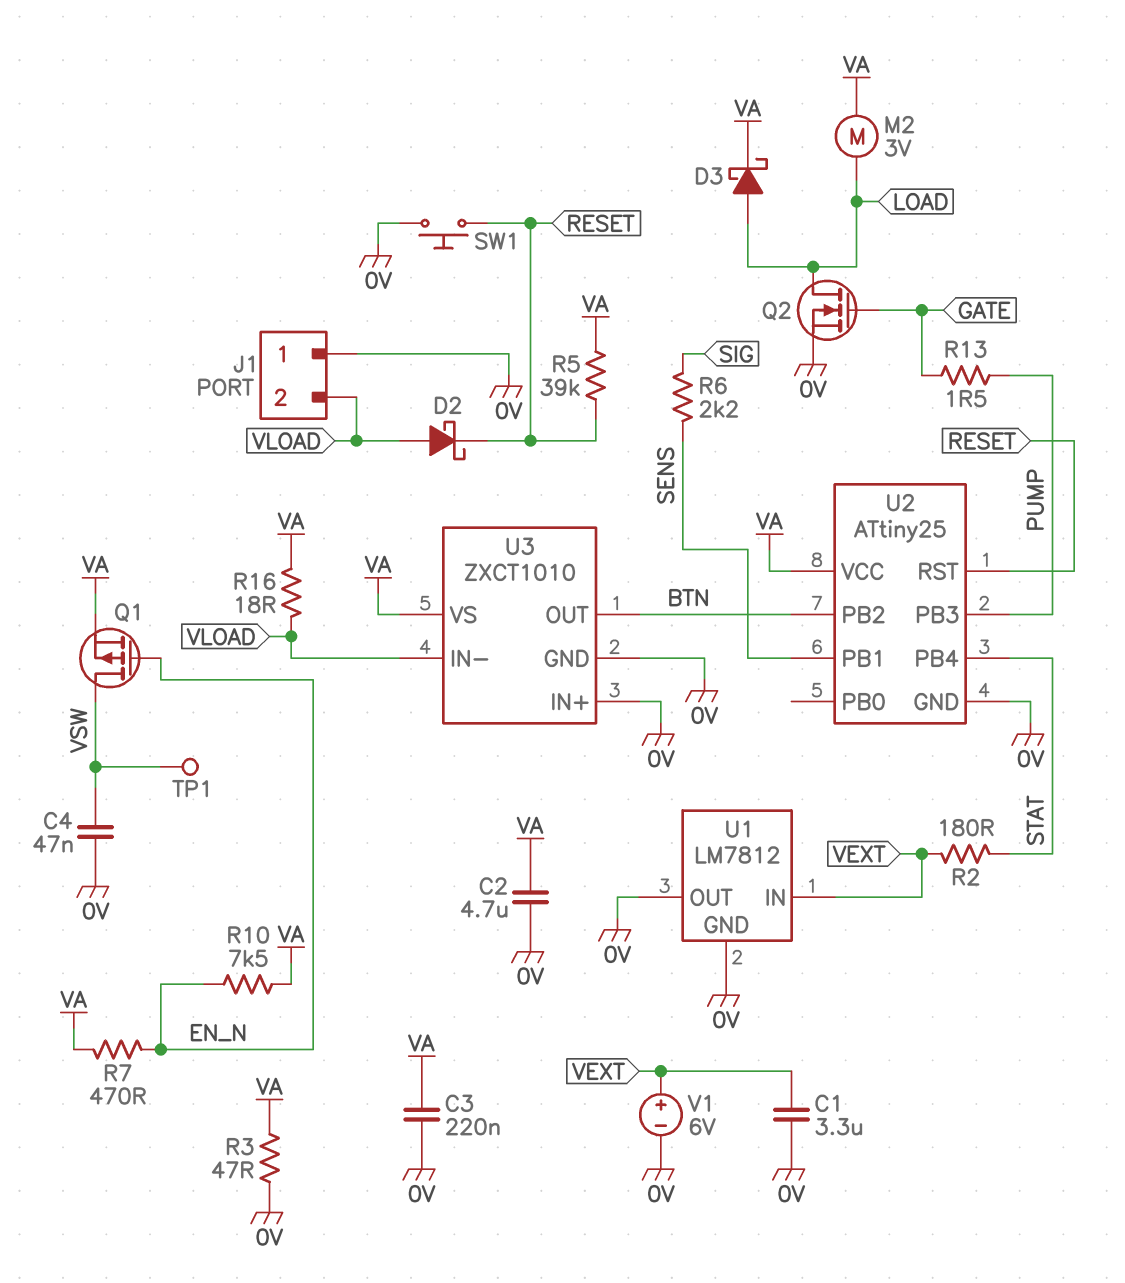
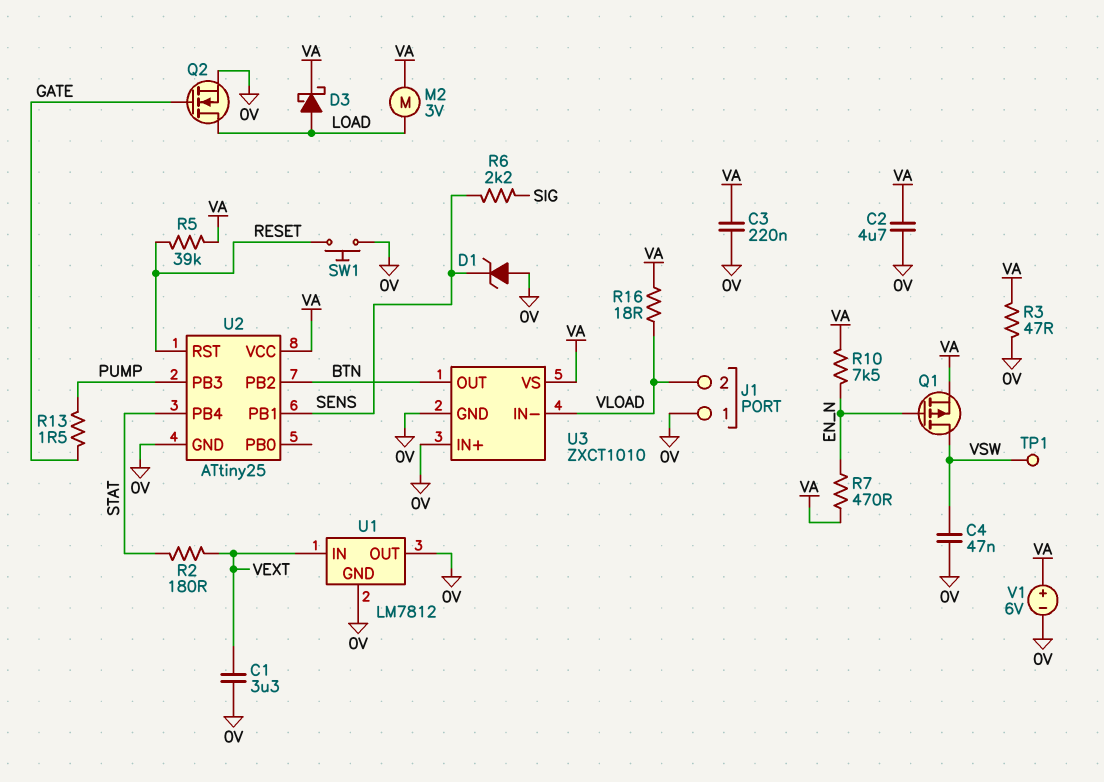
D1: none -> zener (A 0V, K SENS)
D2: schottky (A VLOAD, K RESET) -> none
V1: 6V (plus VEXT, minus 0V) -> 6V (plus VA, minus 0V)

